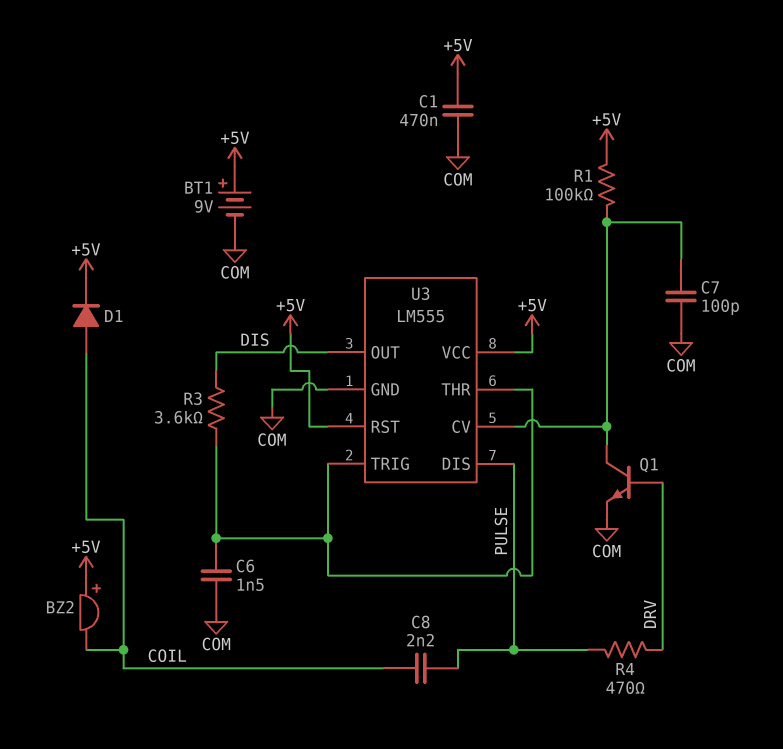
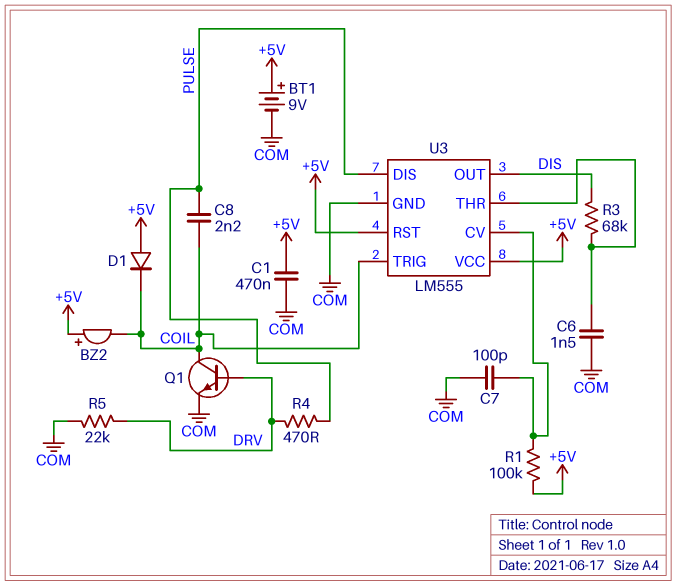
D1: diode (A COIL, K +5V) -> diode (A +5V, K COIL)
Q1: NPN (B DRV, C U3/CV, E COM) -> NPN (B DRV, C COIL, E COM)
R3: 3.6k (DIS, U3/THR) -> 68k (DIS, U3/THR)
R5: none -> 22k (COM, DRV)
U3 pin TRIG: U3/THR -> COIL

